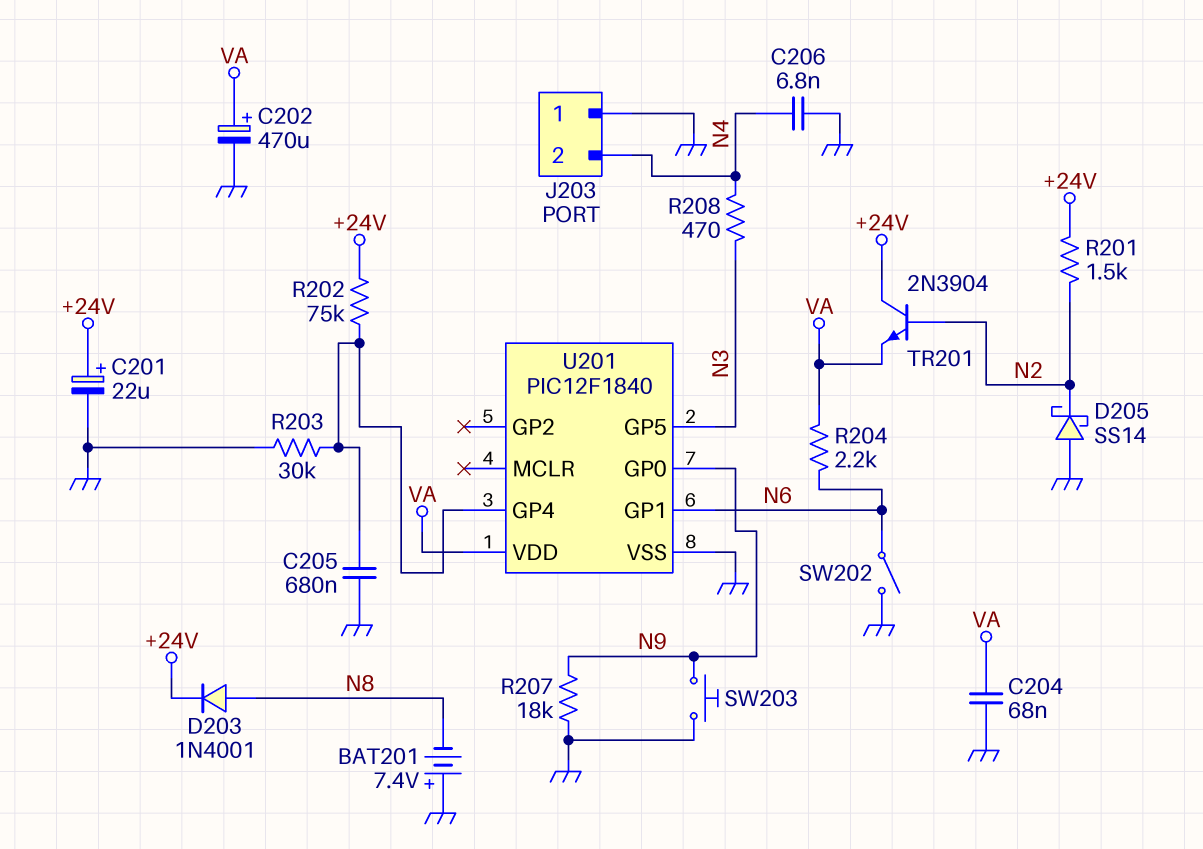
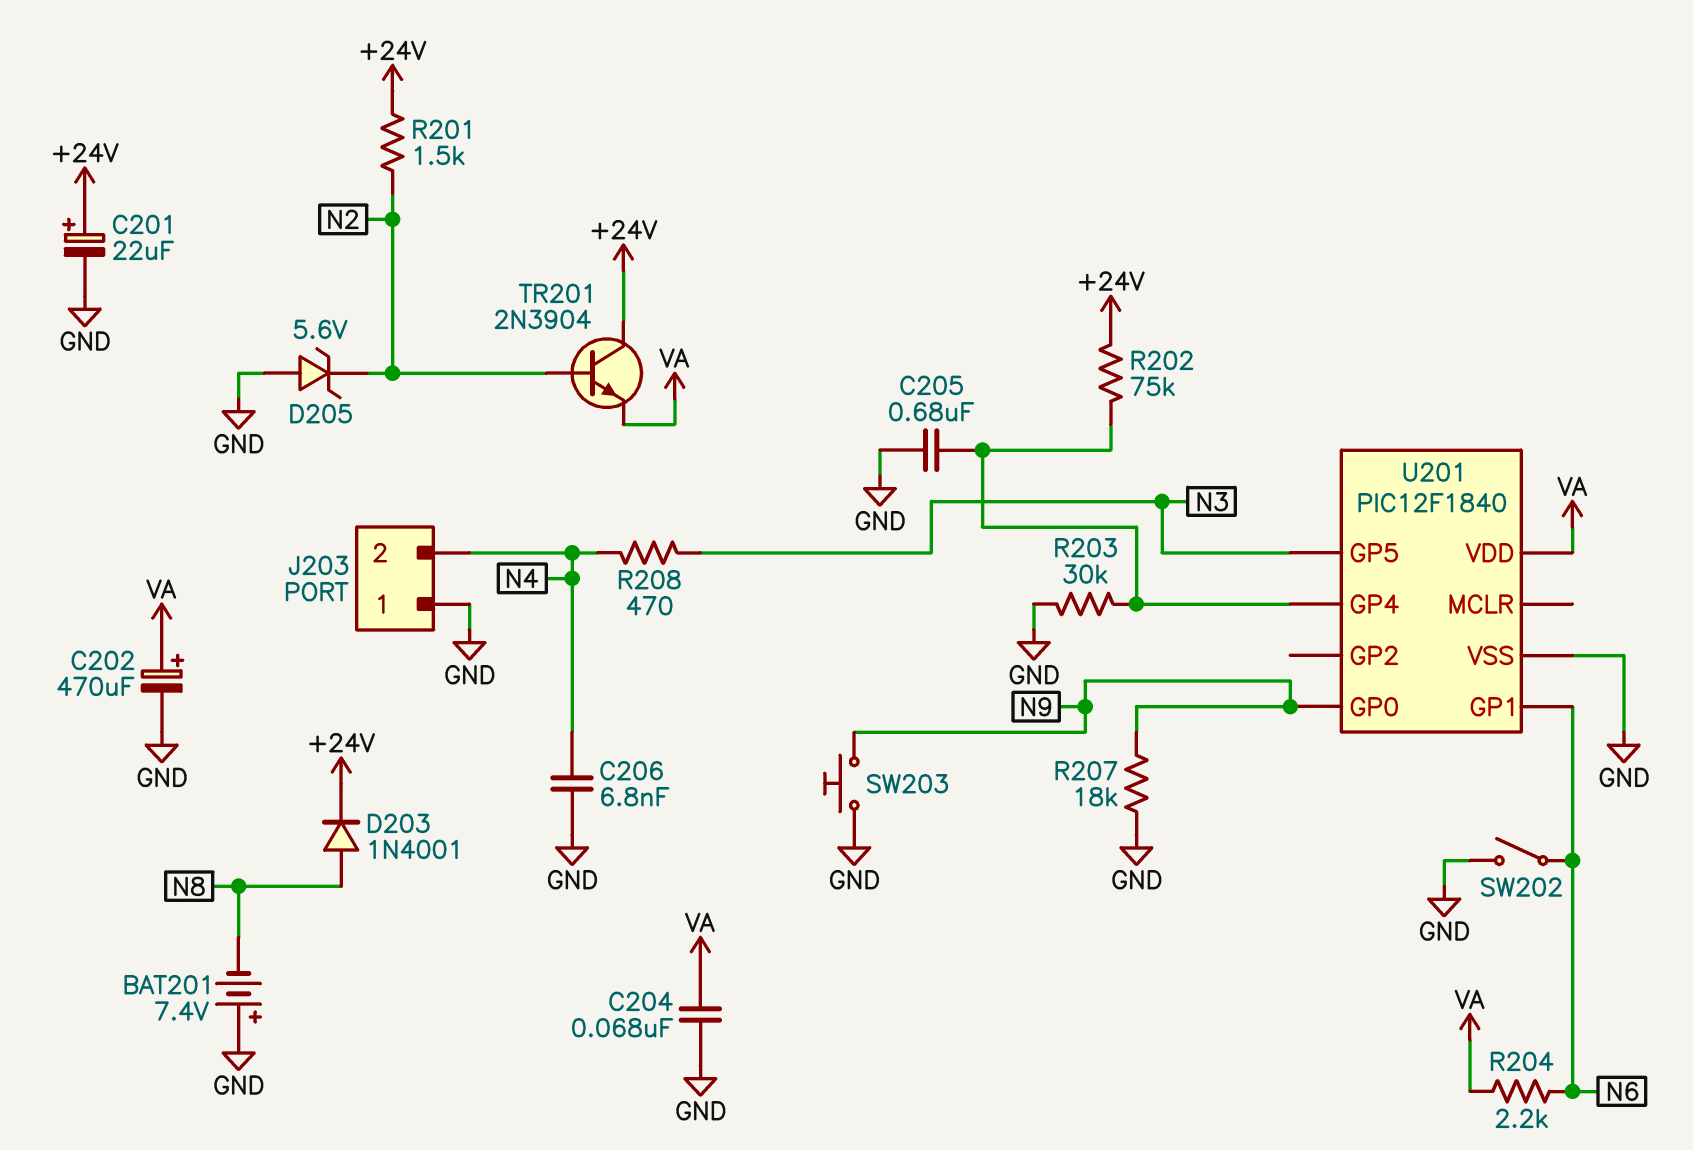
D205: schottky SS14 (A GND, K N2) -> zener 5.6V (A GND, K N2)

